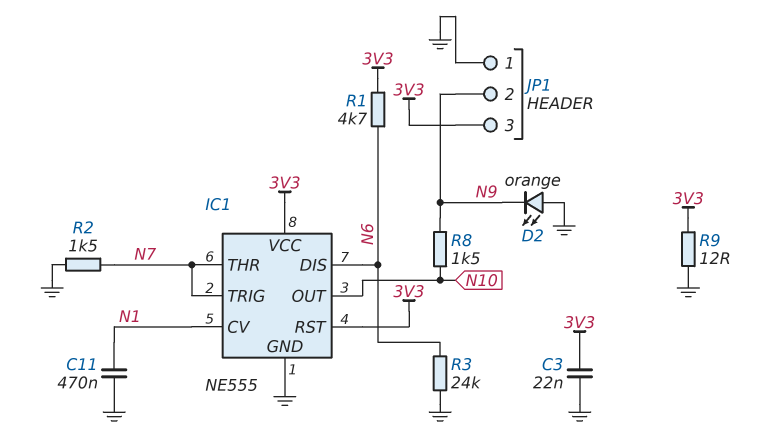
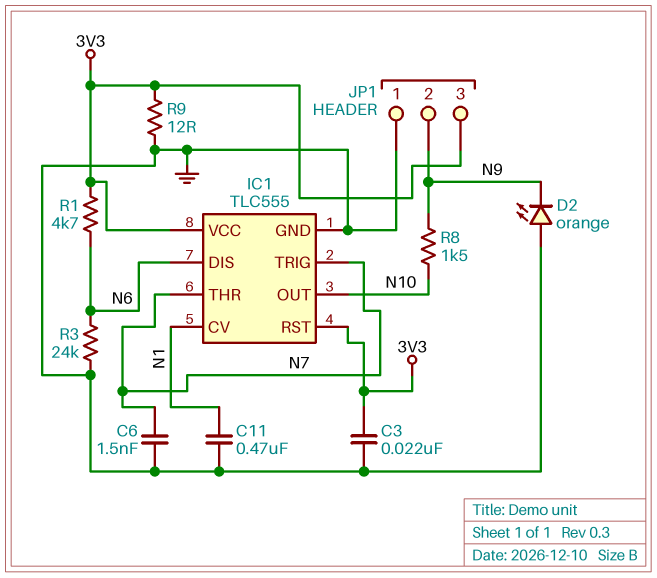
C6: none -> 1.5nF (GND, N7)
IC1: NE555 -> TLC555
R2: 1.5k (GND, N7) -> none

